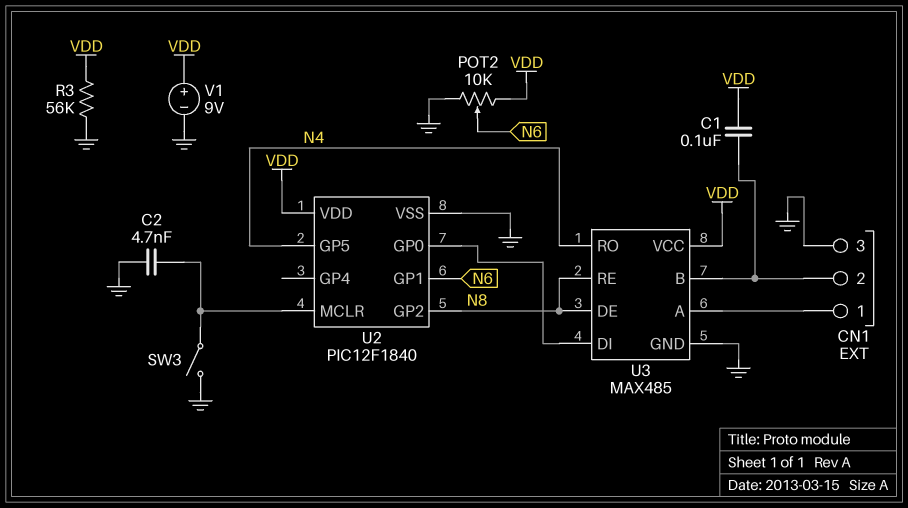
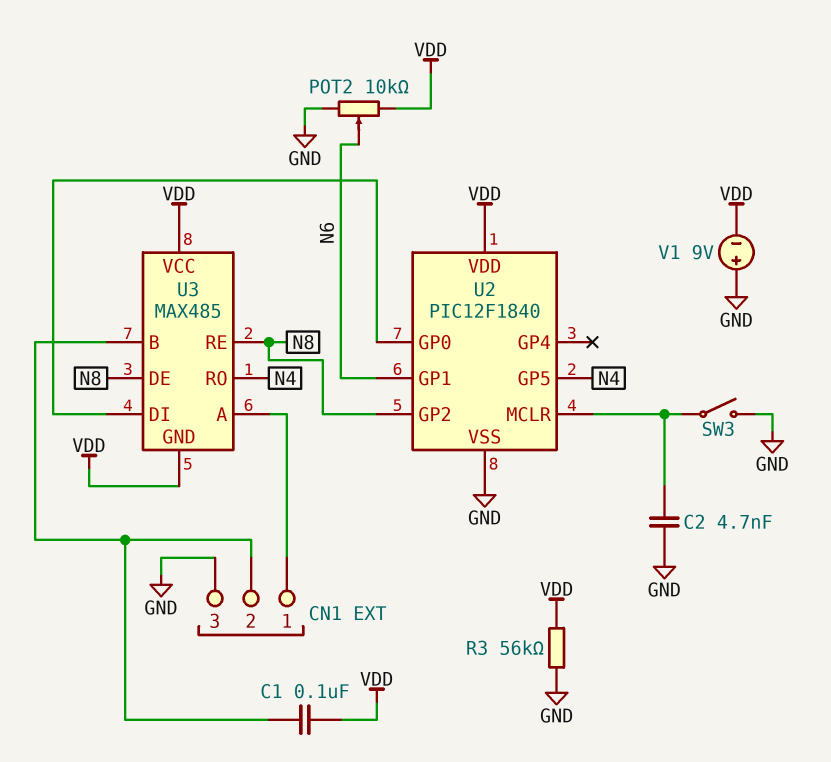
U3 pin GND: GND -> VDD
V1: 9V (plus VDD, minus GND) -> 9V (plus GND, minus VDD)

